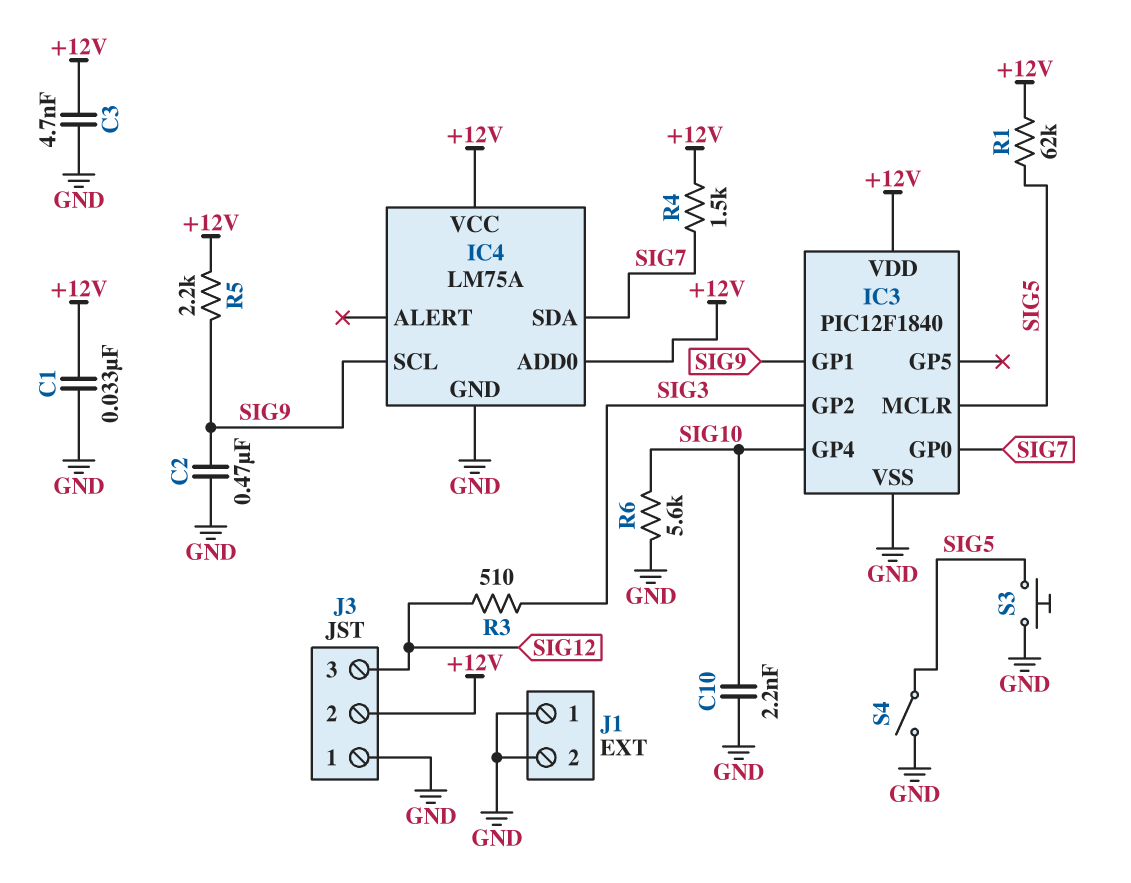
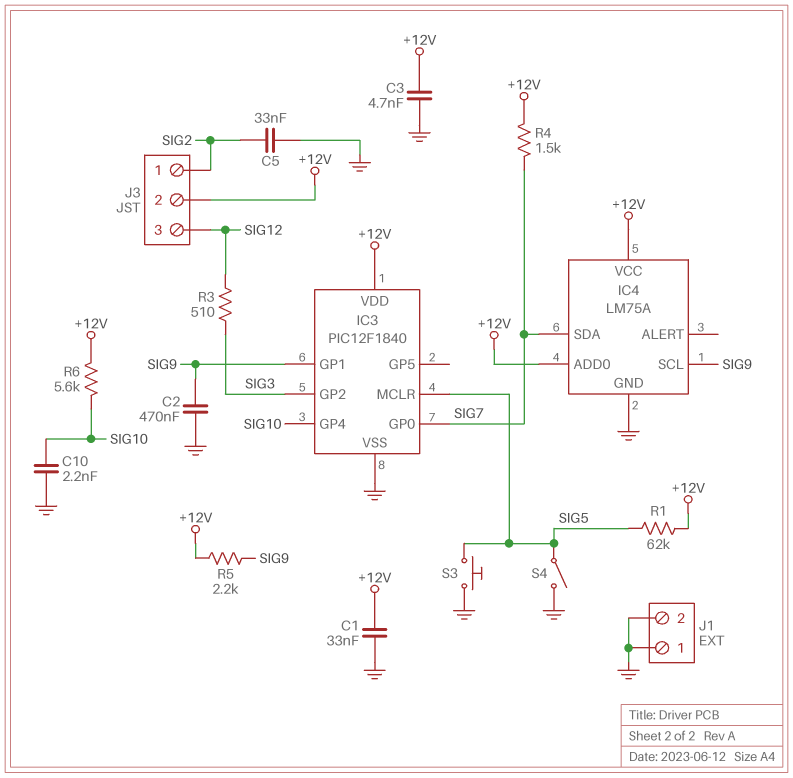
C5: none -> 33nF (GND, SIG2)
J3 pin 1: GND -> SIG2
R6: 5.6k (GND, SIG10) -> 5.6k (+12V, SIG10)

